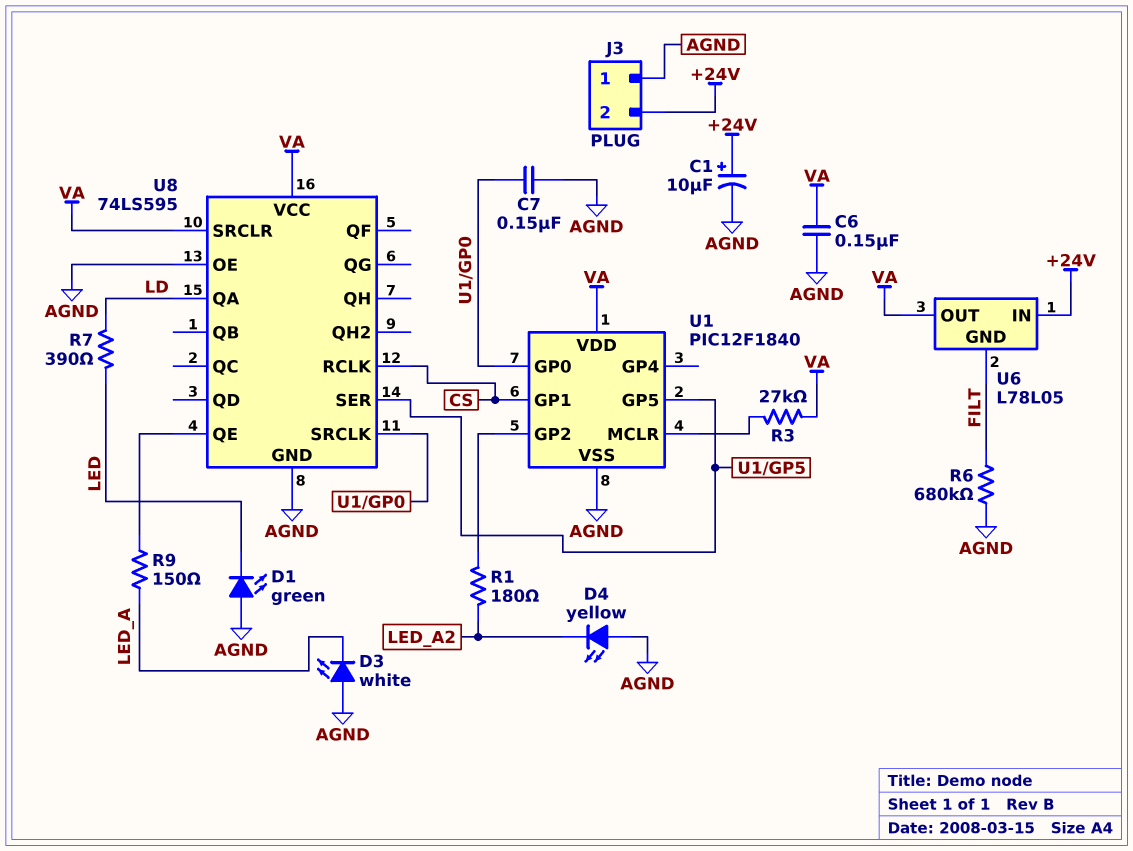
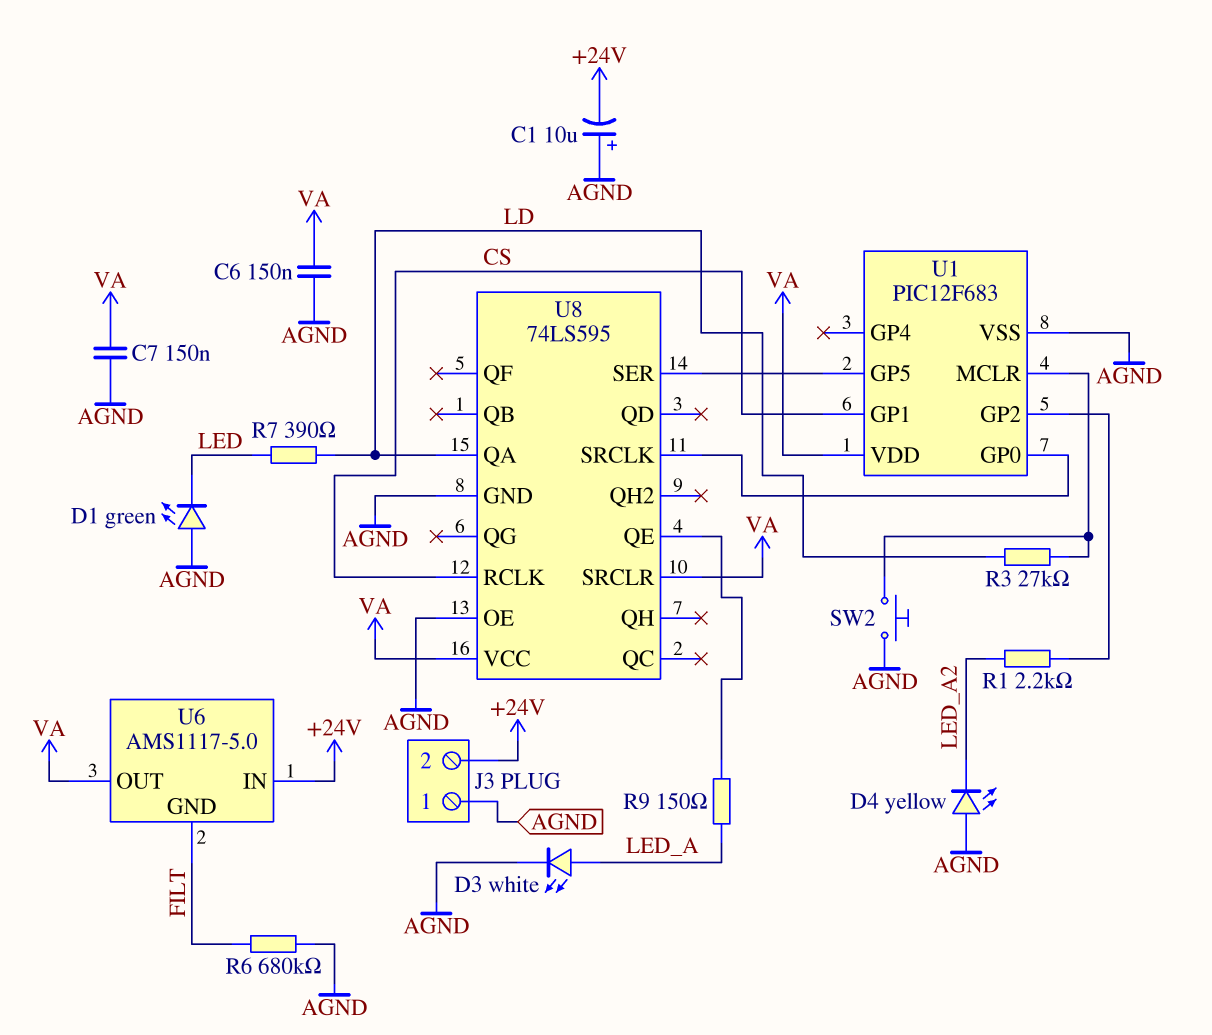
C1: 10uF (plus +24V, minus AGND) -> 10uF (plus AGND, minus +24V)
C7: 150nF (AGND, U1/GP0) -> 150nF (AGND, VA)
D3: LED white (A AGND, K LED_A) -> LED white (A LED_A, K AGND)
R1: 180 (LED_A2, U1/GP2) -> 2.2k (LED_A2, U1/GP2)
R3: 27k (U1/MCLR, VA) -> 27k (LD, U1/MCLR)
SW2: none -> button (AGND, U1/MCLR)
U1: PIC12F1840 -> PIC12F683
U6: L78L05 -> AMS1117-5.0

